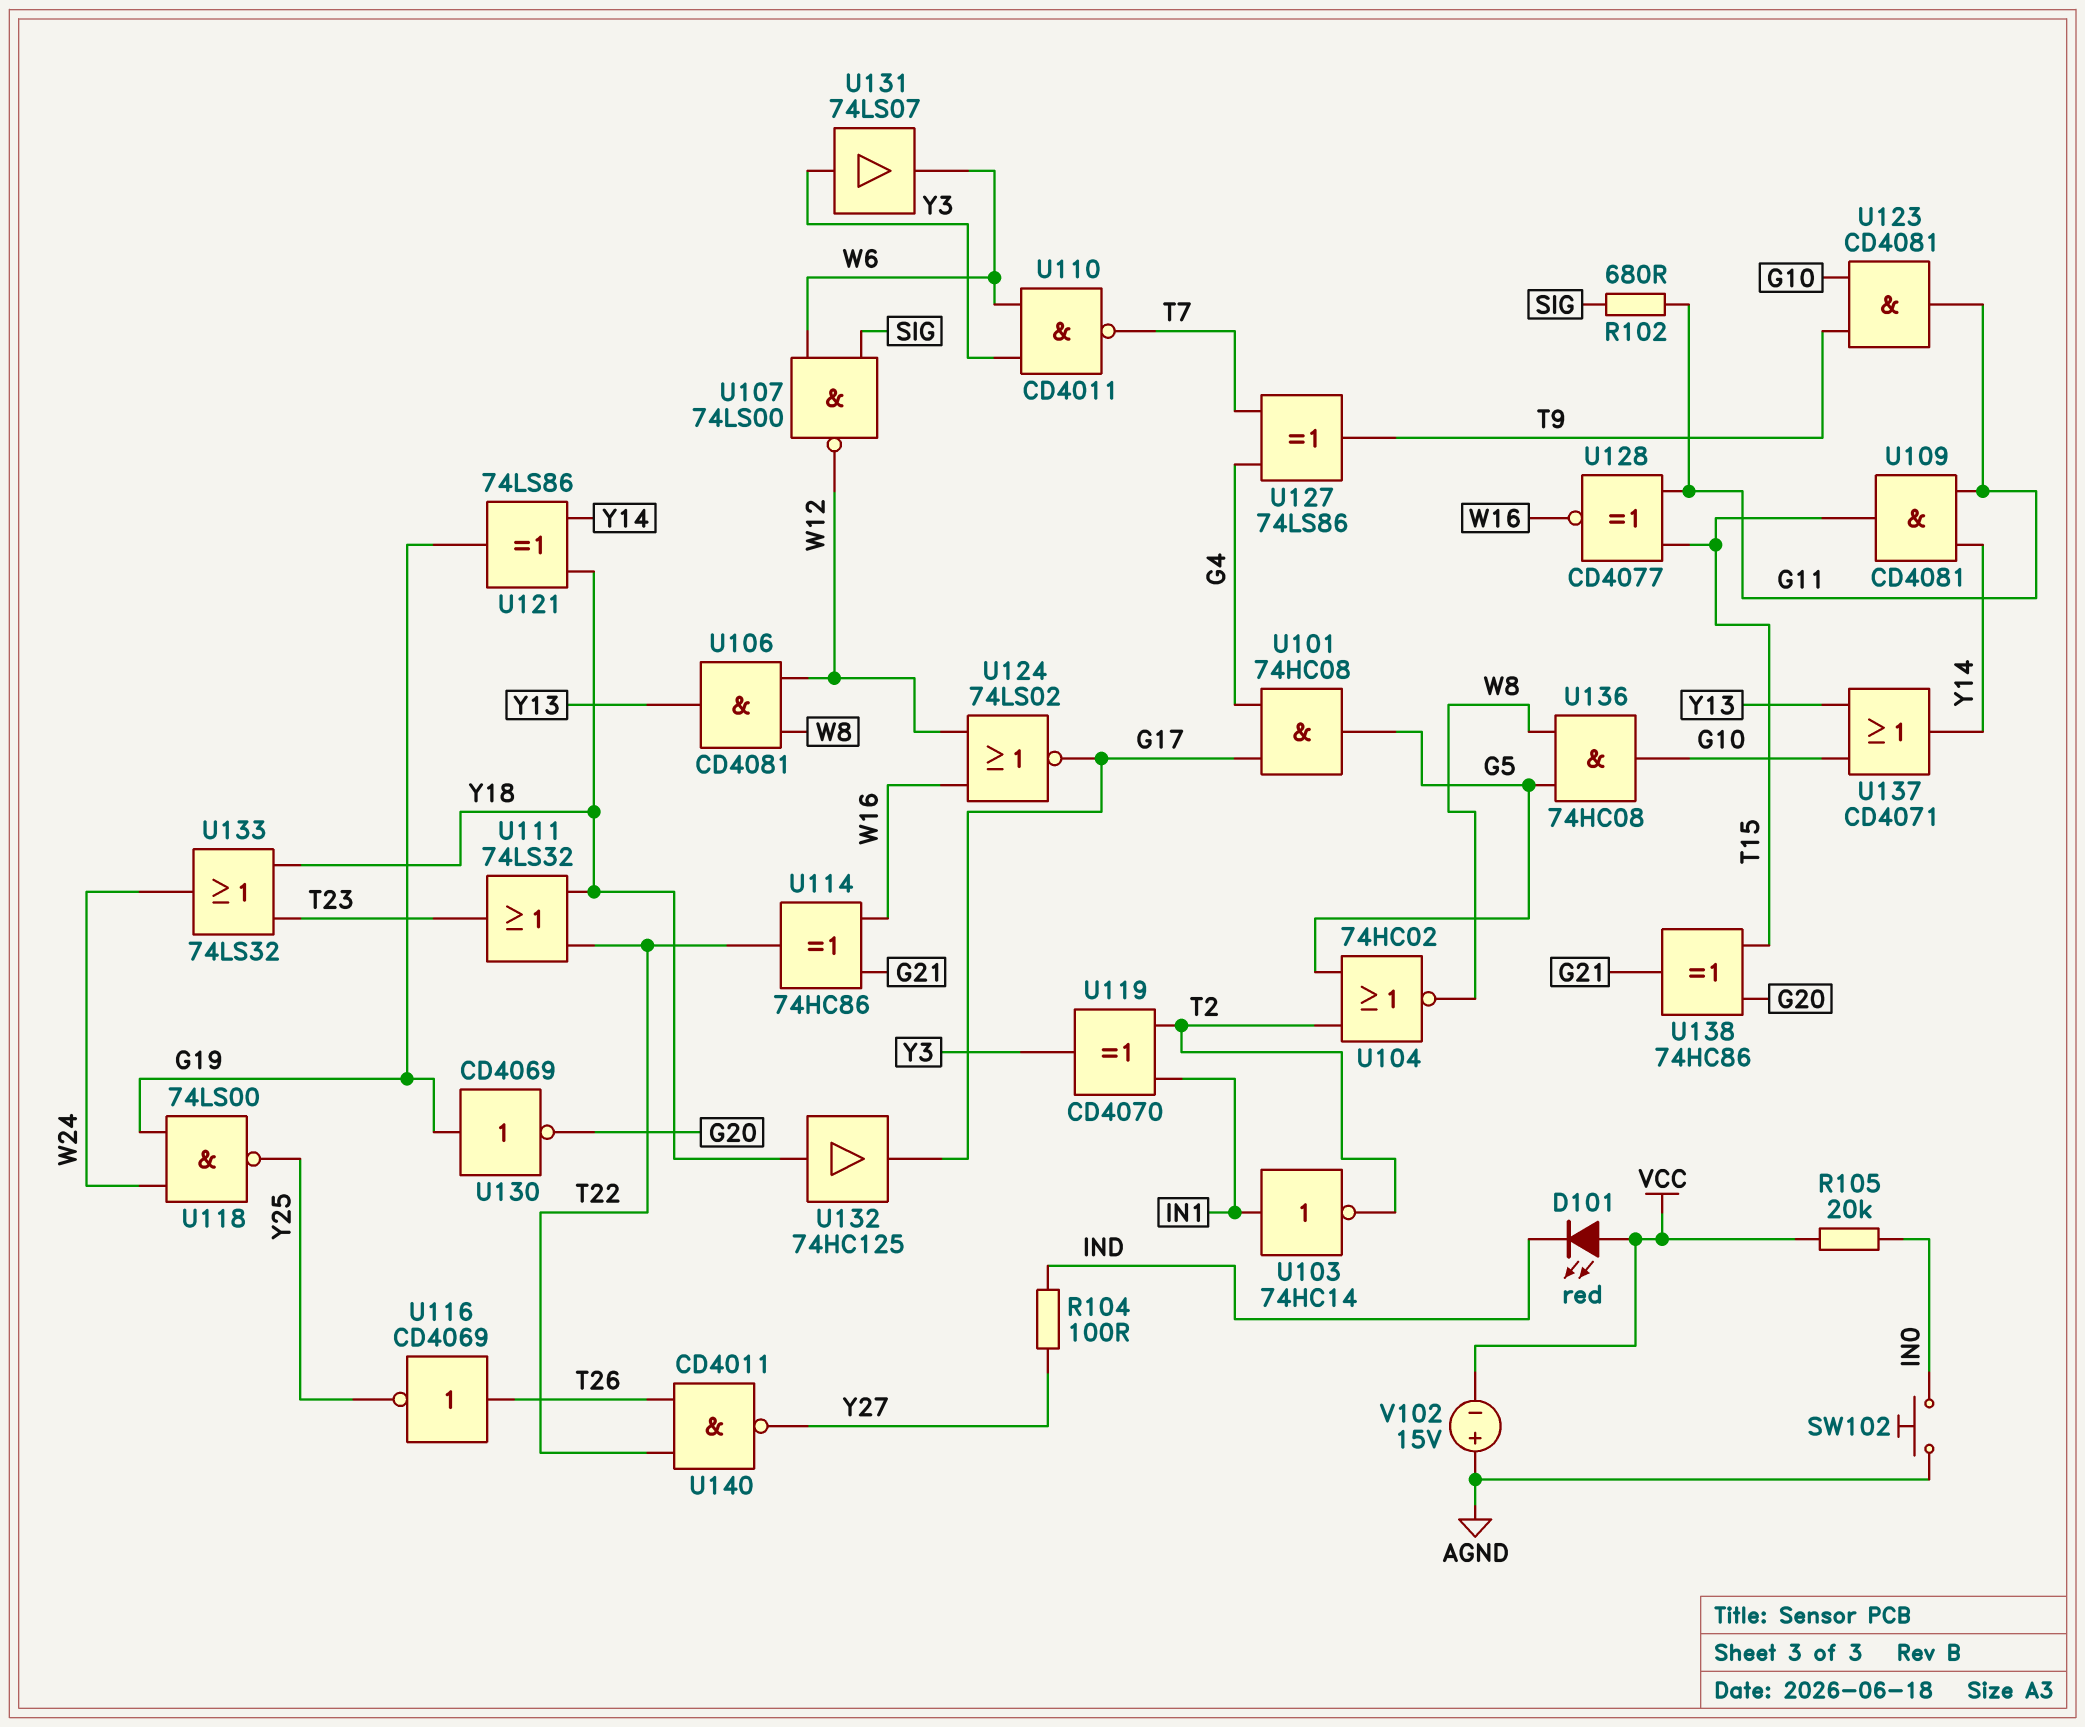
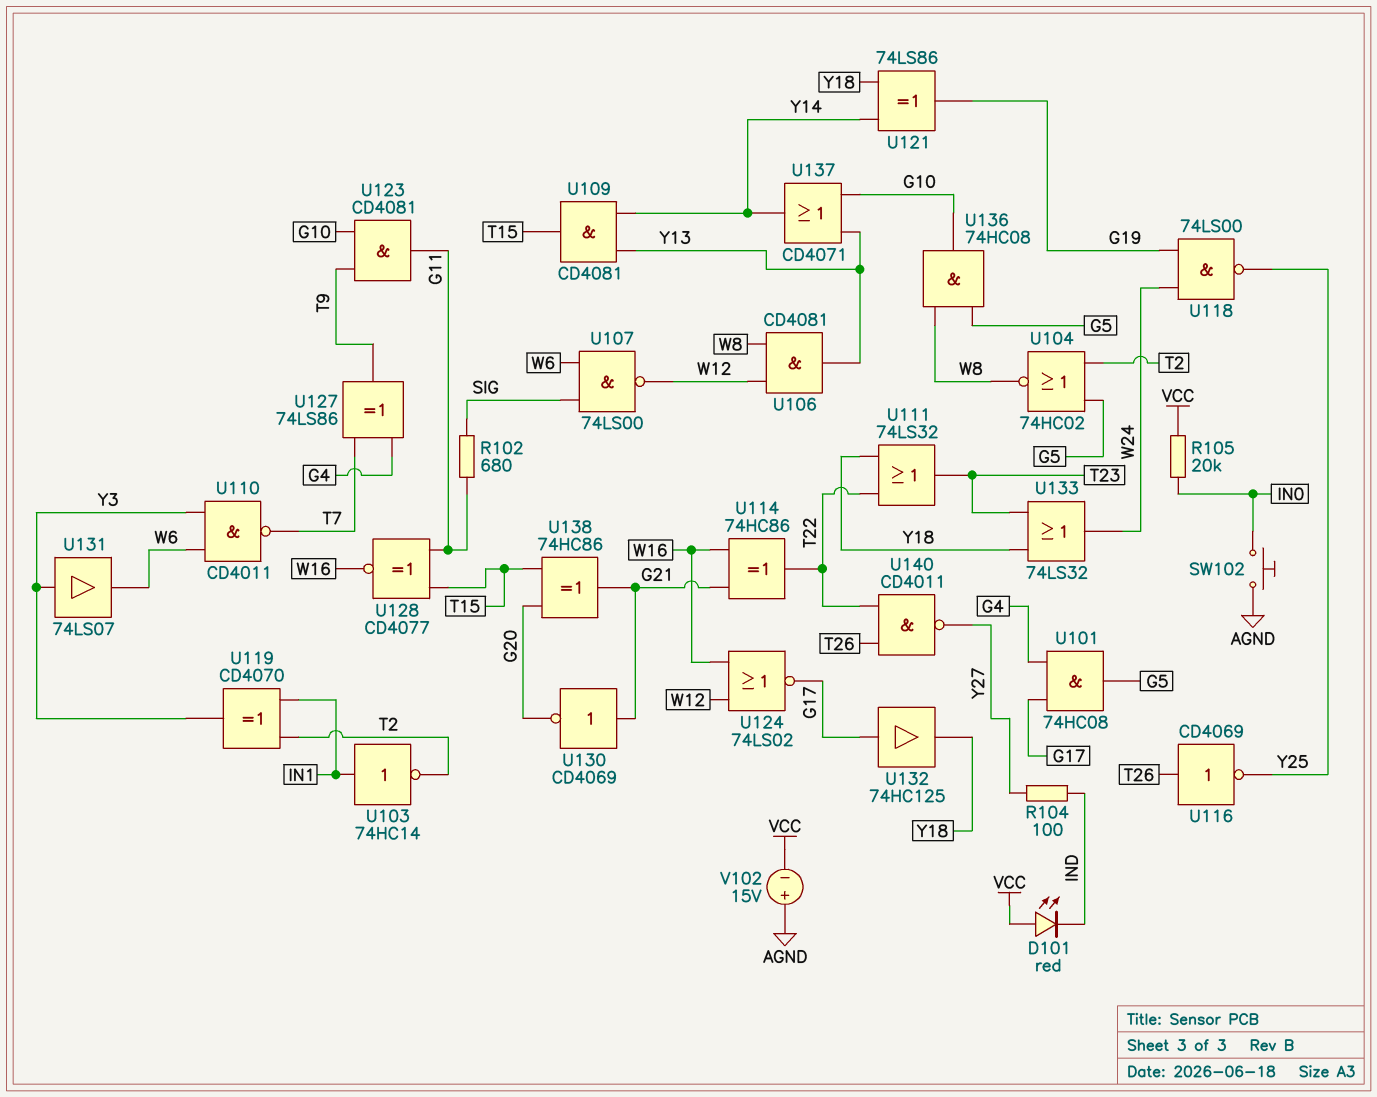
U109: AND CD4081 (in G11, in Y14, out T15) -> AND CD4081 (in Y13, in Y14, out T15)
U130: NOT CD4069 (in G19, out G20) -> NOT CD4069 (in G21, out G20)
U132: buffer 74HC125 (in Y18, out G17) -> buffer 74HC125 (in G17, out Y18)

